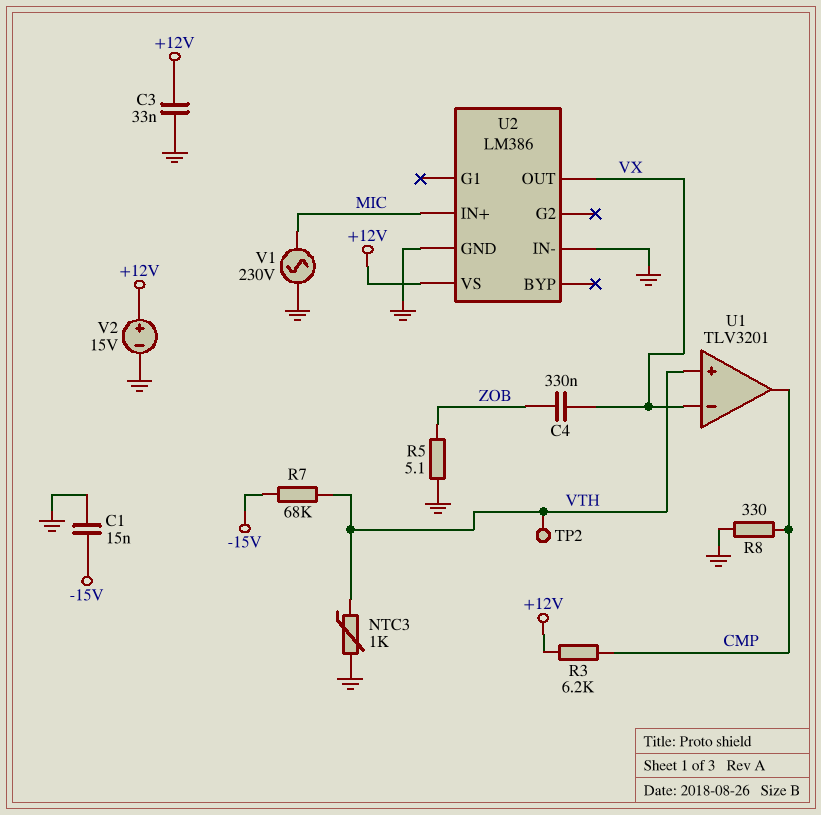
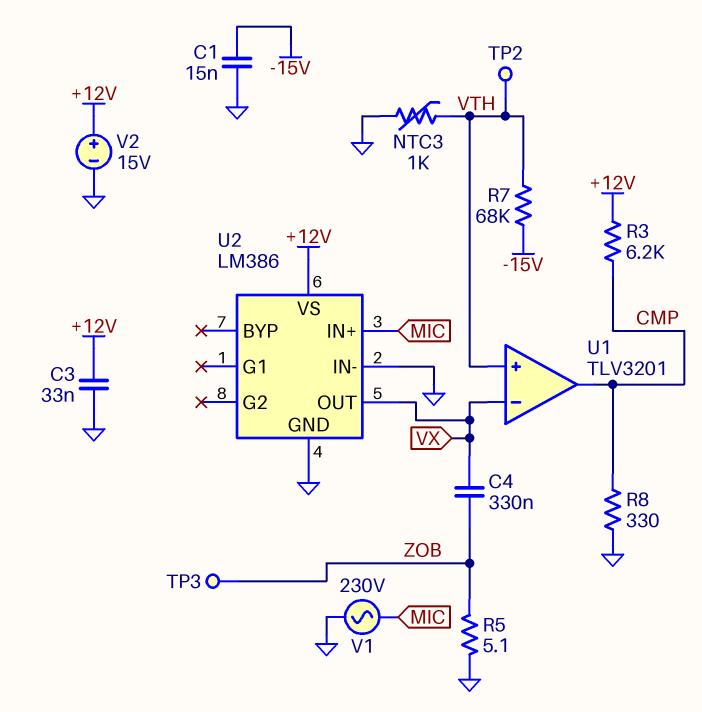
TP3: none -> test point (ZOB)

